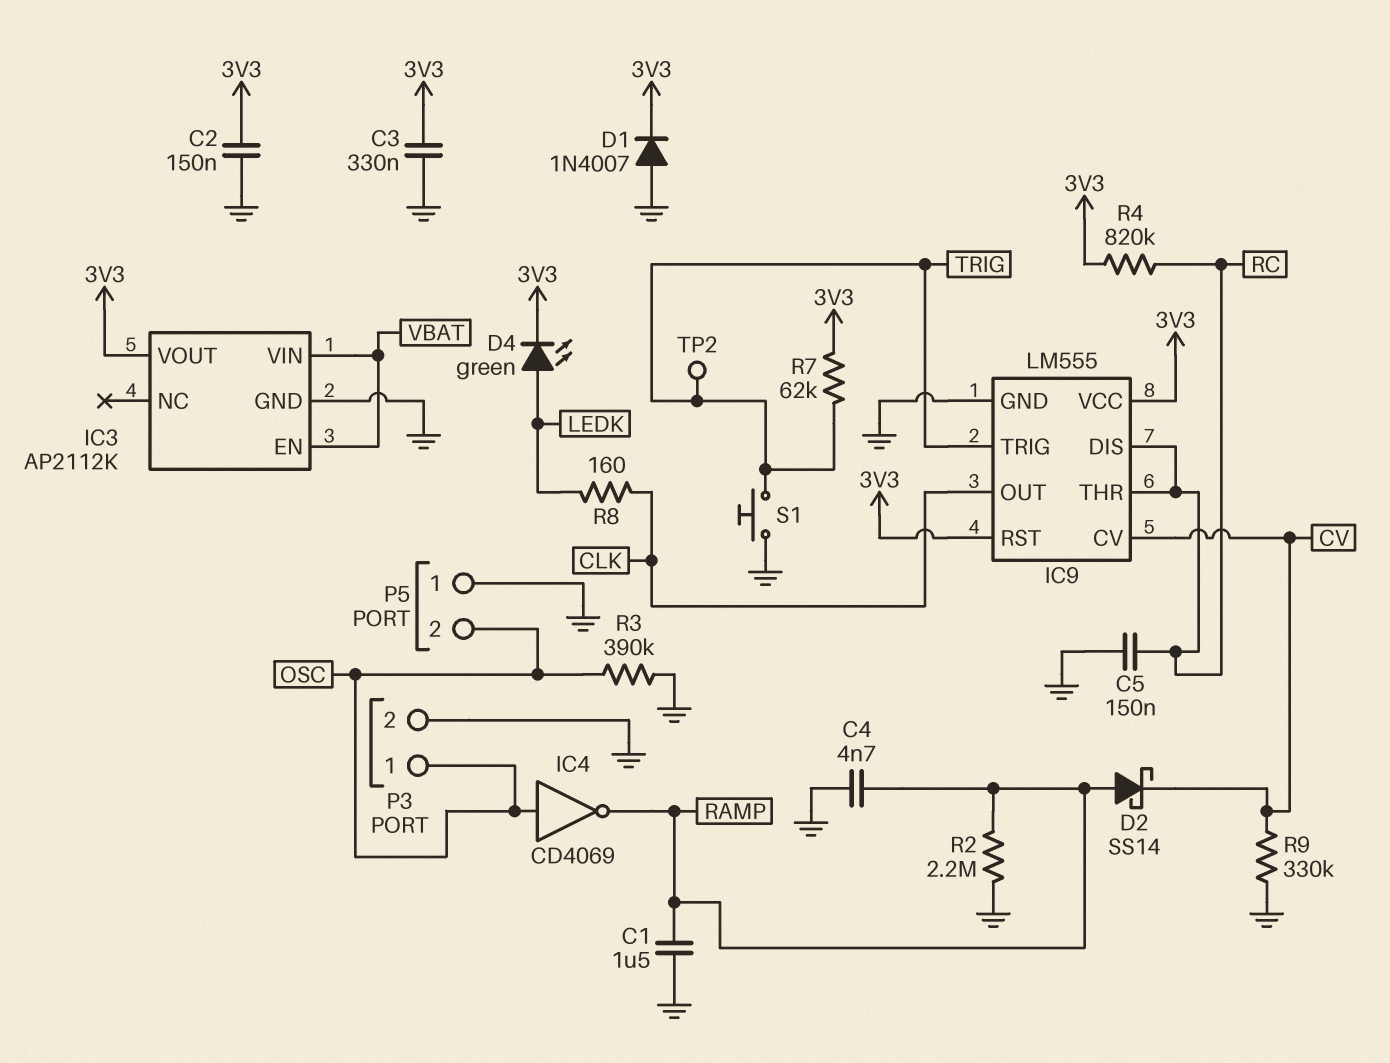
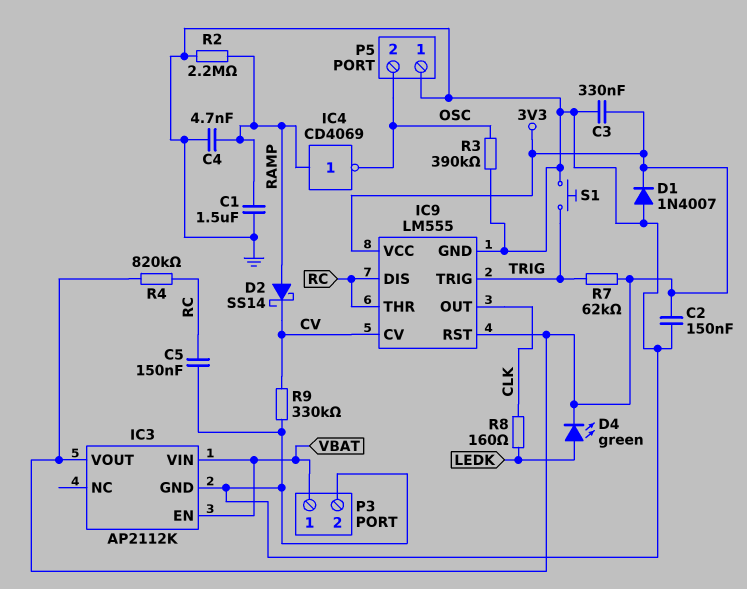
IC4: NOT CD4069 (in OSC, out RAMP) -> NOT CD4069 (in RAMP, out OSC)
P3 pin 1: OSC -> VBAT
TP2: test point (TRIG) -> none

